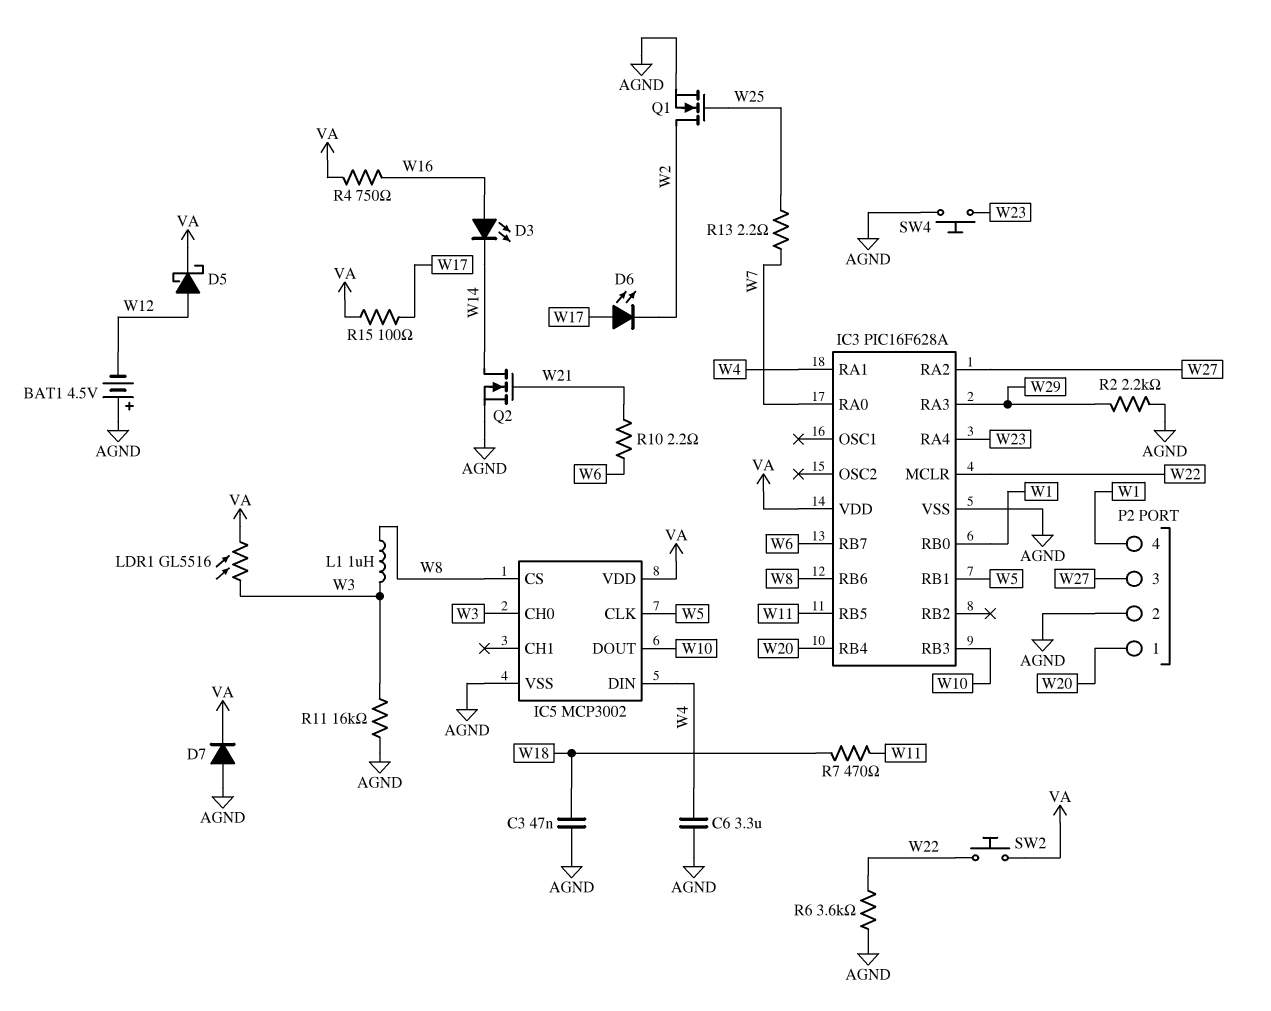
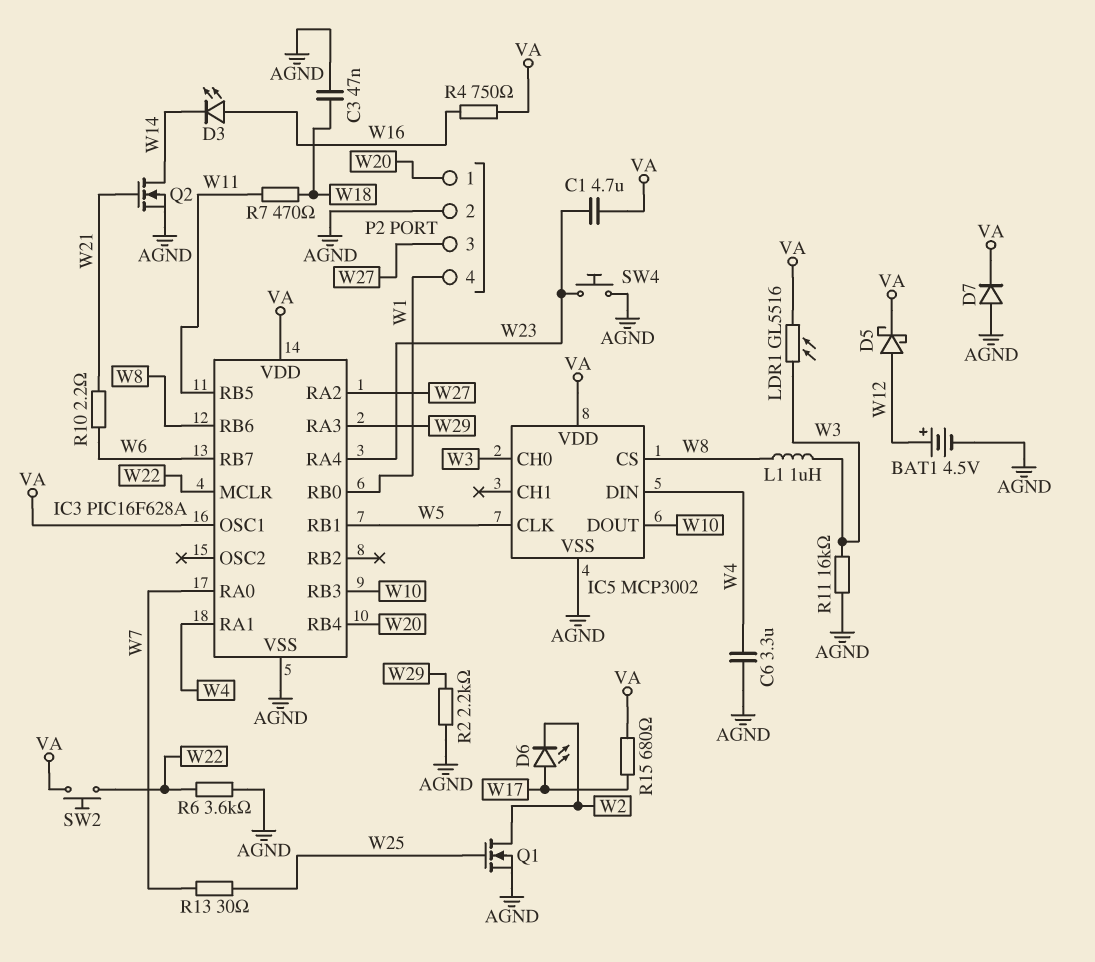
BAT1: 4.5V (plus AGND, minus W12) -> 4.5V (plus W12, minus AGND)
C1: none -> 4.7uF (VA, W23)
IC3 pin OSC1: none -> VA
R13: 2.2 (W7, W25) -> 30 (W7, W25)
R15: 100 (VA, W17) -> 680 (VA, W17)

